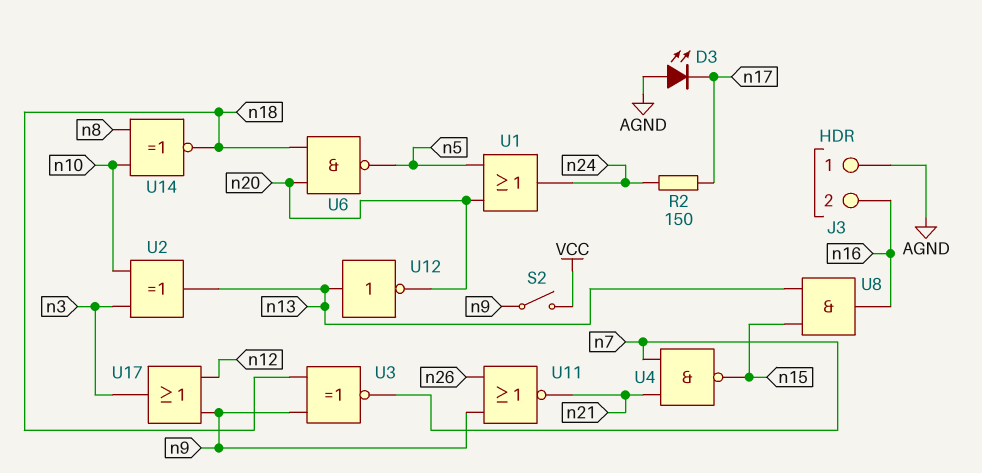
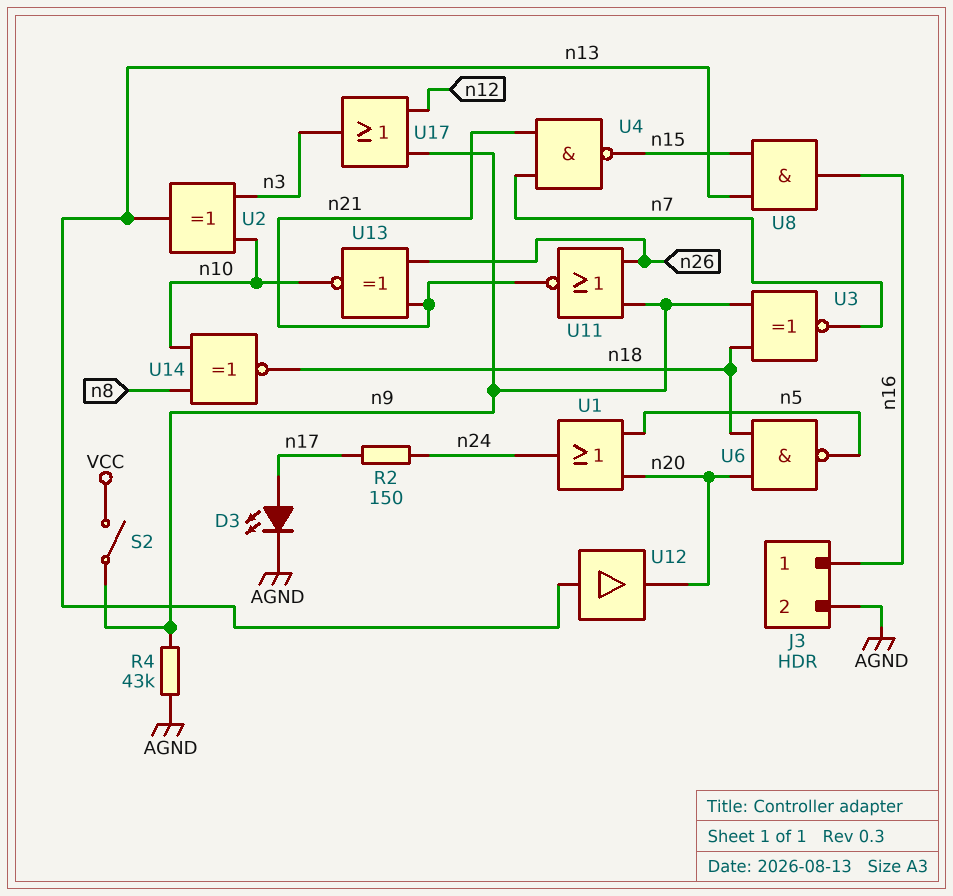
D3: LED (A AGND, K n17) -> LED (A n17, K AGND)
J3 pin 1: AGND -> n16
J3 pin 2: n16 -> AGND
R4: none -> 43k (AGND, n9)
U12: NOT (in n13, out n20) -> buffer (in n13, out n20)
U13: none -> XNOR (in n21, in n26, out n10)

